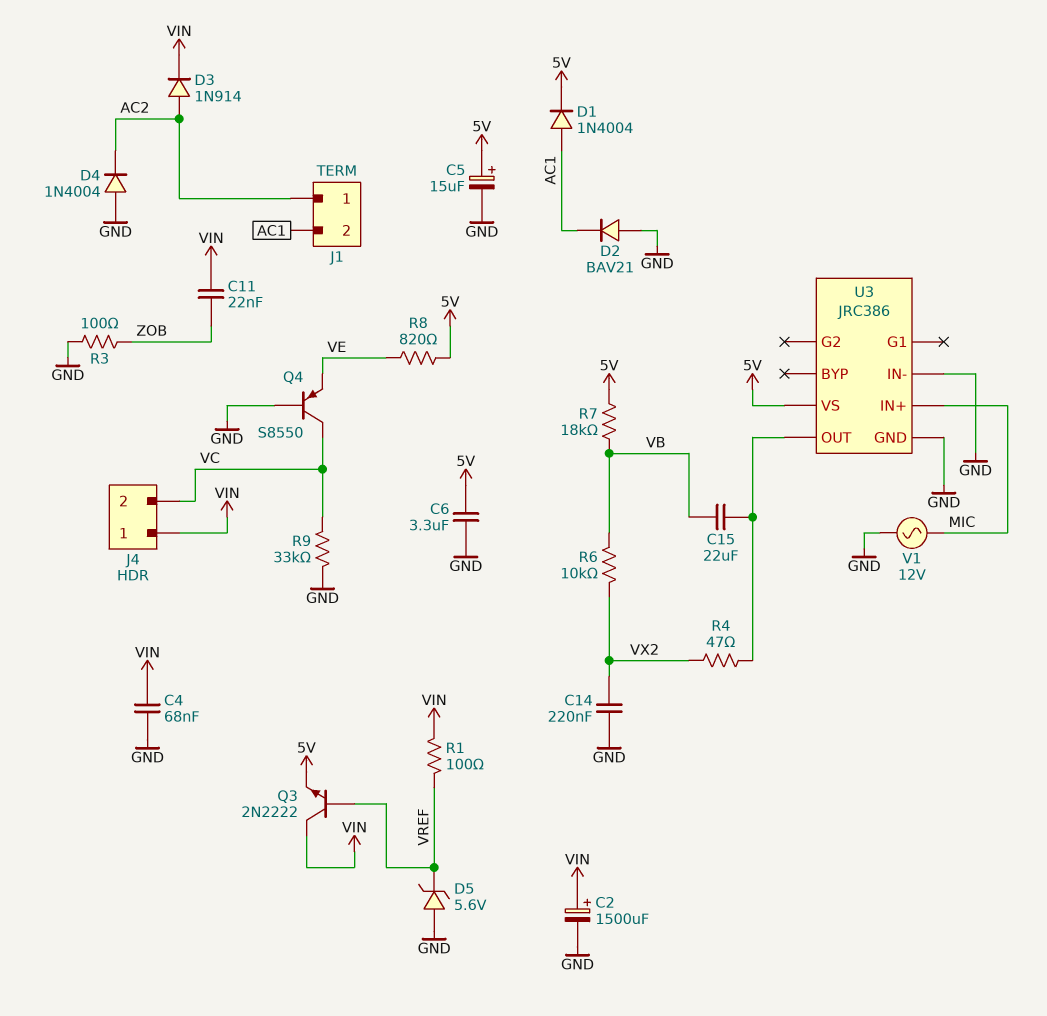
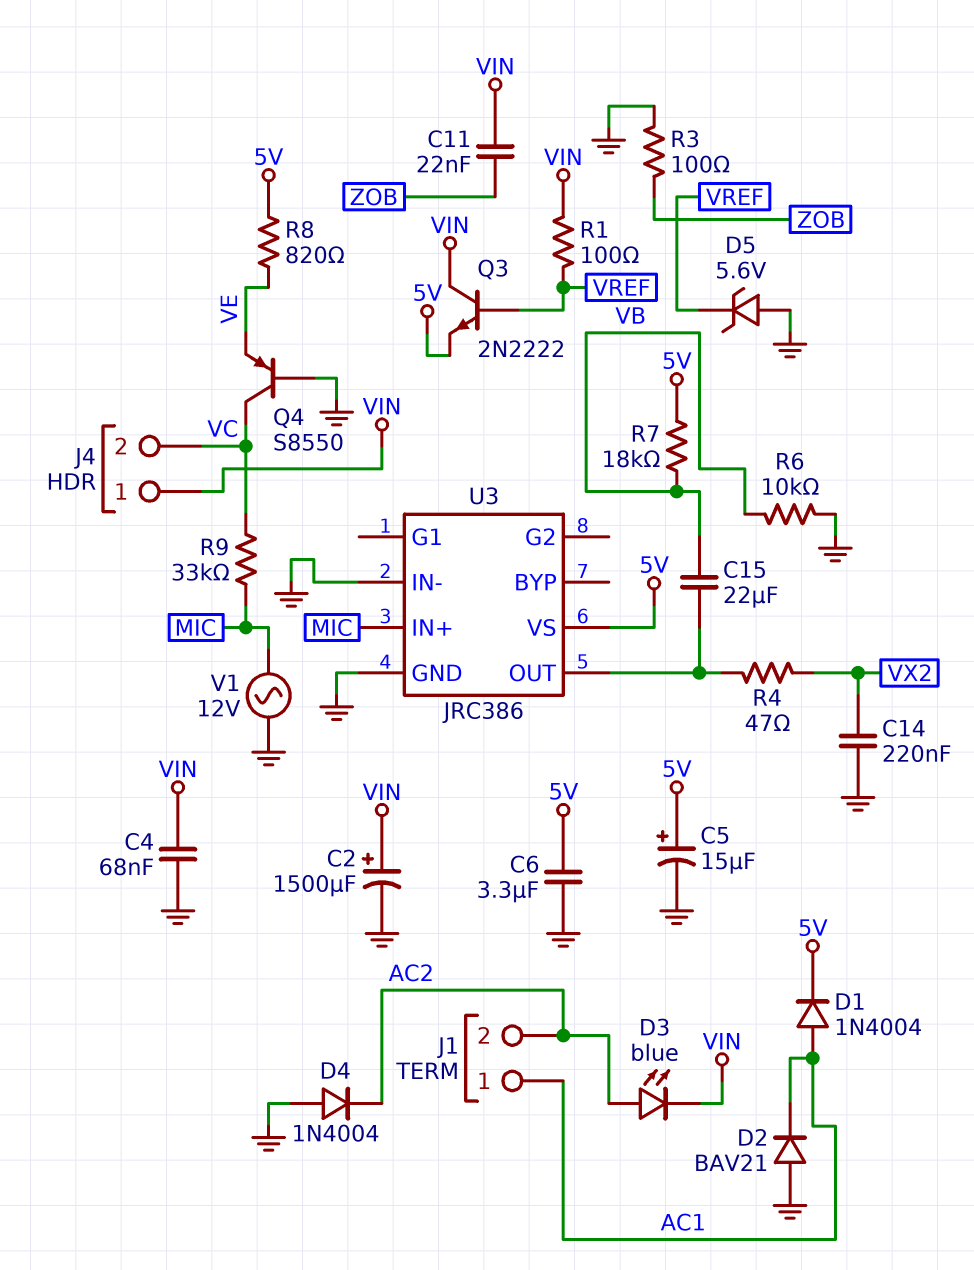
D3: diode 1N914 (A AC2, K VIN) -> LED blue (A AC2, K VIN)
J1 pin 1: AC2 -> AC1
J1 pin 2: AC1 -> AC2
R6: 10k (VB, VX2) -> 10k (GND, VB)
R9: 33k (GND, VC) -> 33k (MIC, VC)

